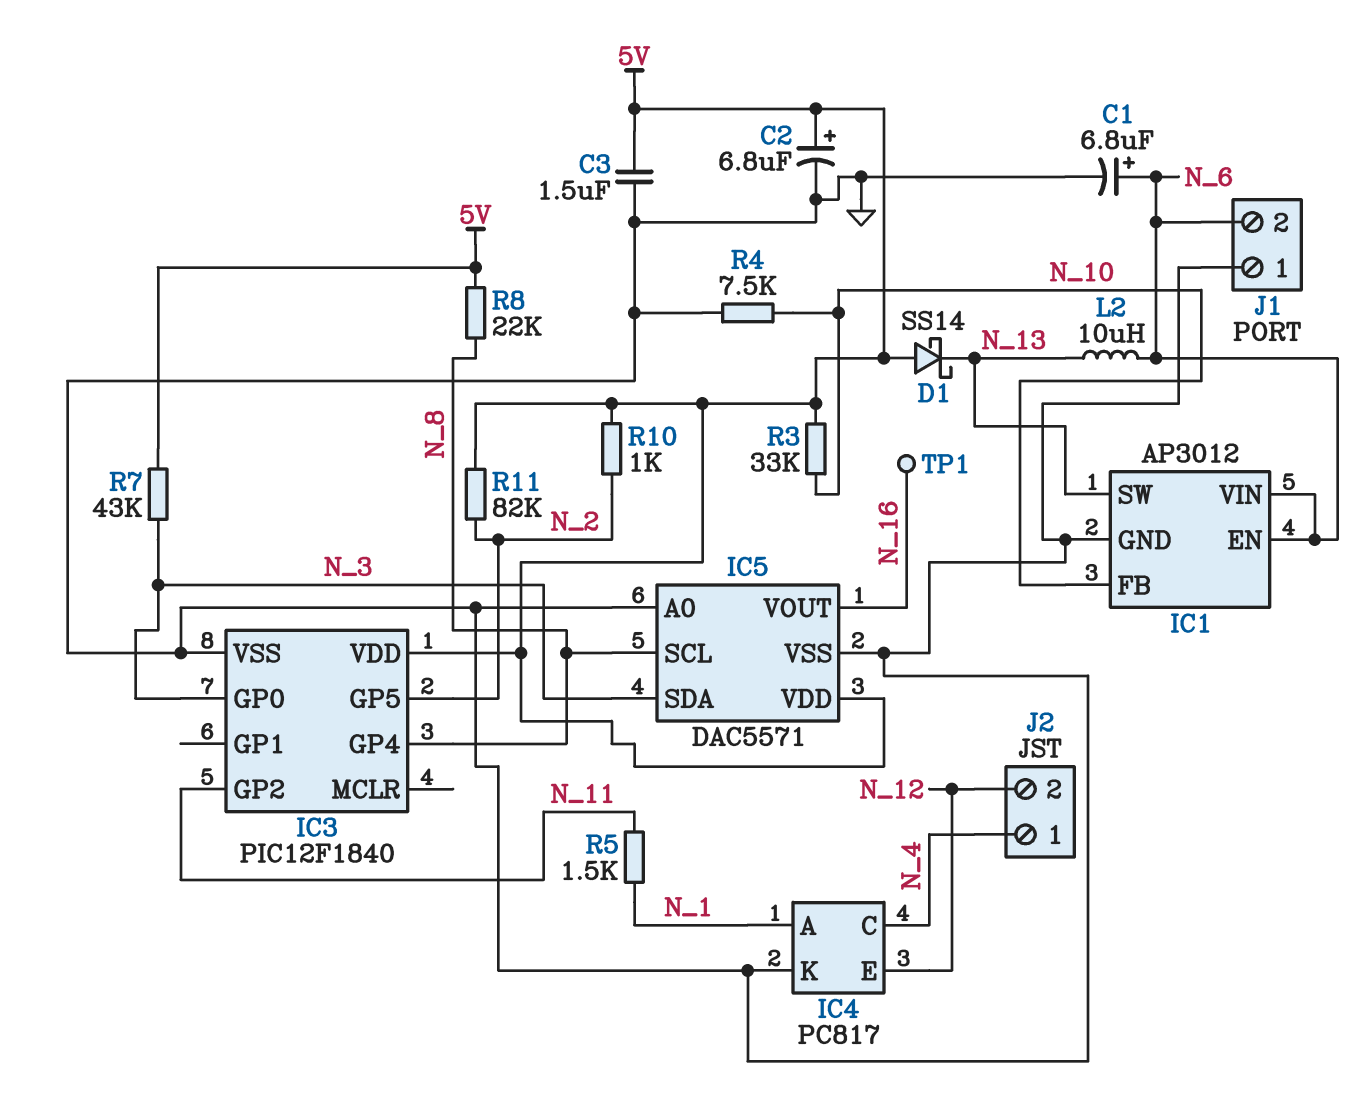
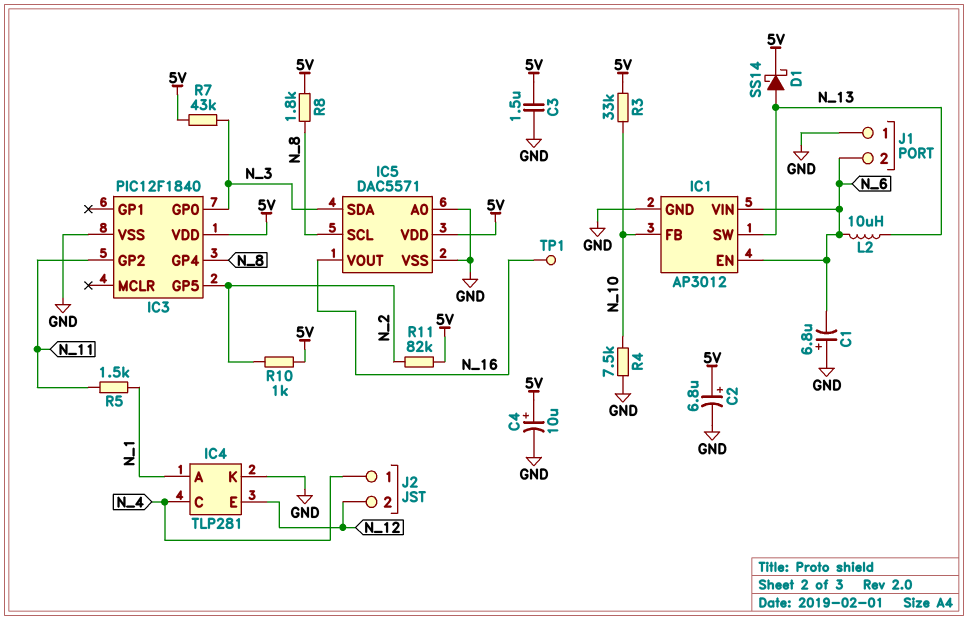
C1: 6.8uF (plus N_6, minus GND) -> 6.8uF (plus GND, minus N_6)
C4: none -> 10uF (plus 5V, minus GND)
D1: schottky SS14 (A 5V, K N_13) -> schottky SS14 (A N_13, K 5V)
IC4: PC817 -> TLP281
R8: 22k (5V, N_8) -> 1.8k (5V, N_8)

